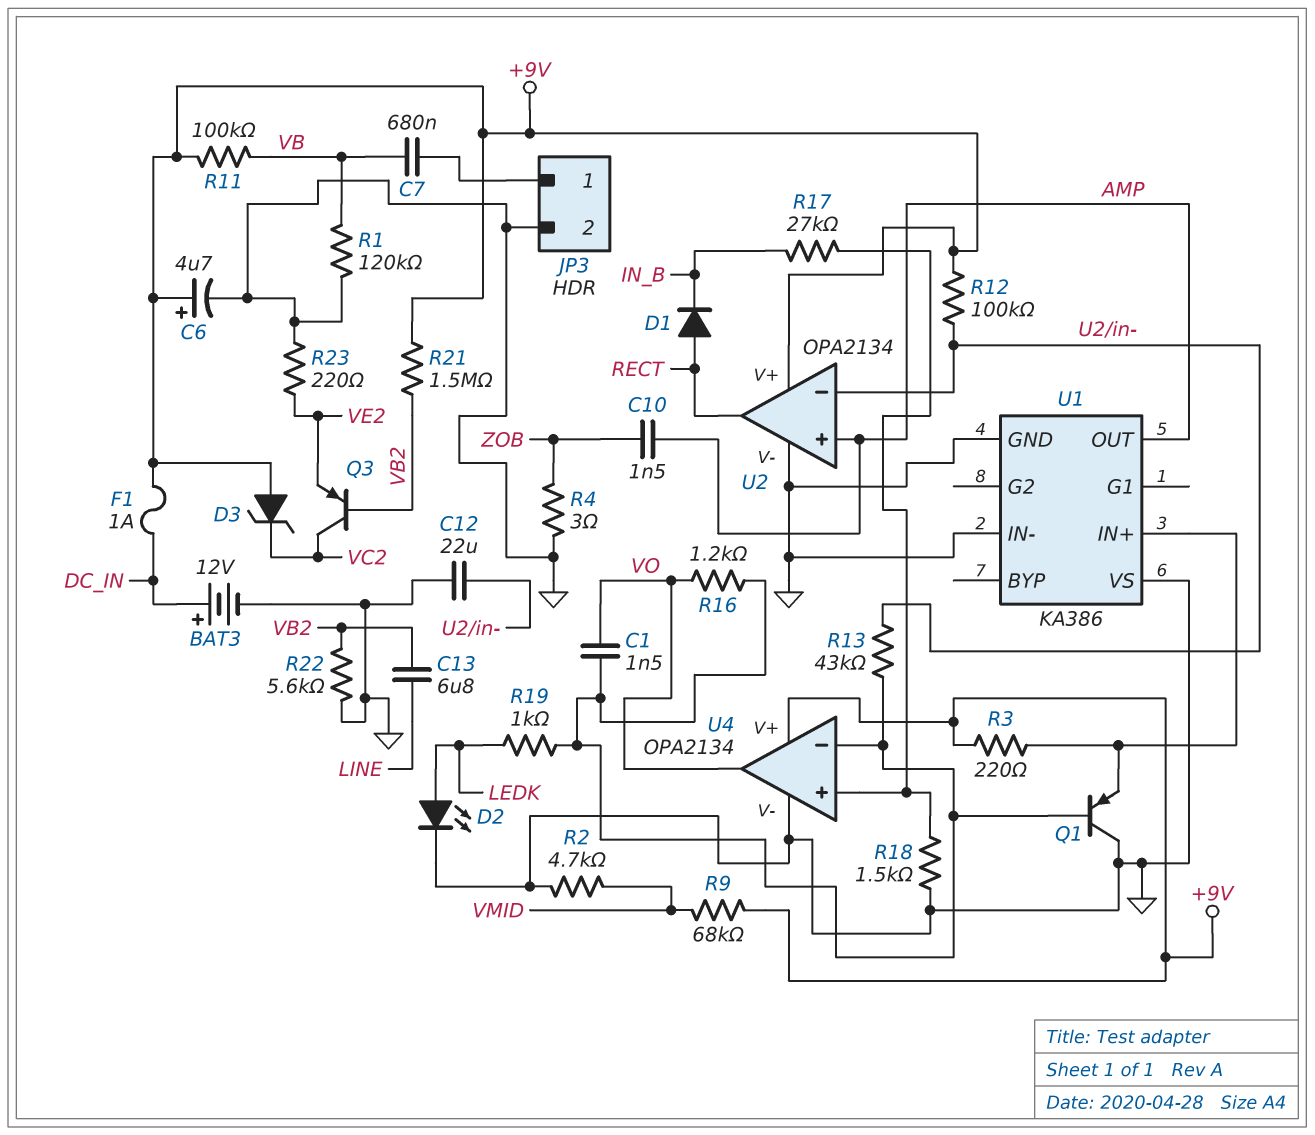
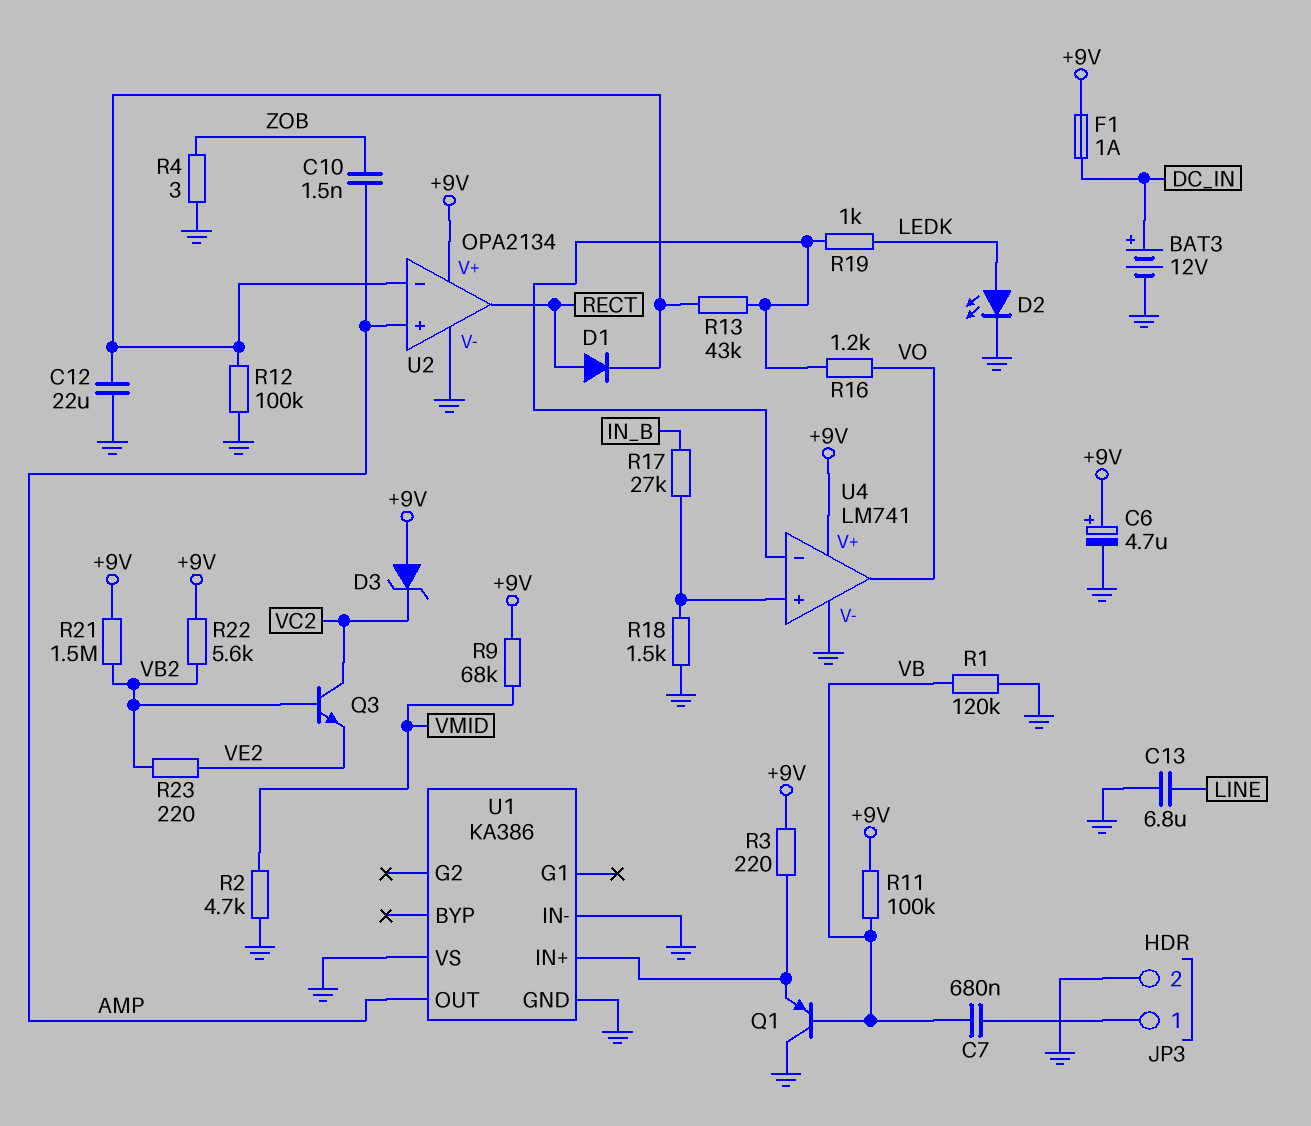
C1: 1.5nF (U4/in-, VO) -> none
C13: 6.8uF (LINE, VB2) -> 6.8uF (GND, LINE)
D1: diode (A RECT, K IN_B) -> diode (A RECT, K U2/in-)
Q1: PNP (B U4/in-, C GND, E U1/IN+) -> PNP (B VB, C GND, E U1/IN+)
Q3: PNP (B VB2, C VC2, E VE2) -> NPN (B VB2, C VC2, E VE2)
R12: 100k (+9V, U2/in-) -> 100k (GND, U2/in-)
R22: 5.6k (GND, VB2) -> 5.6k (+9V, VB2)
R23: 220 (GND, VE2) -> 220 (VB2, VE2)
U4: OPA2134 -> LM741

